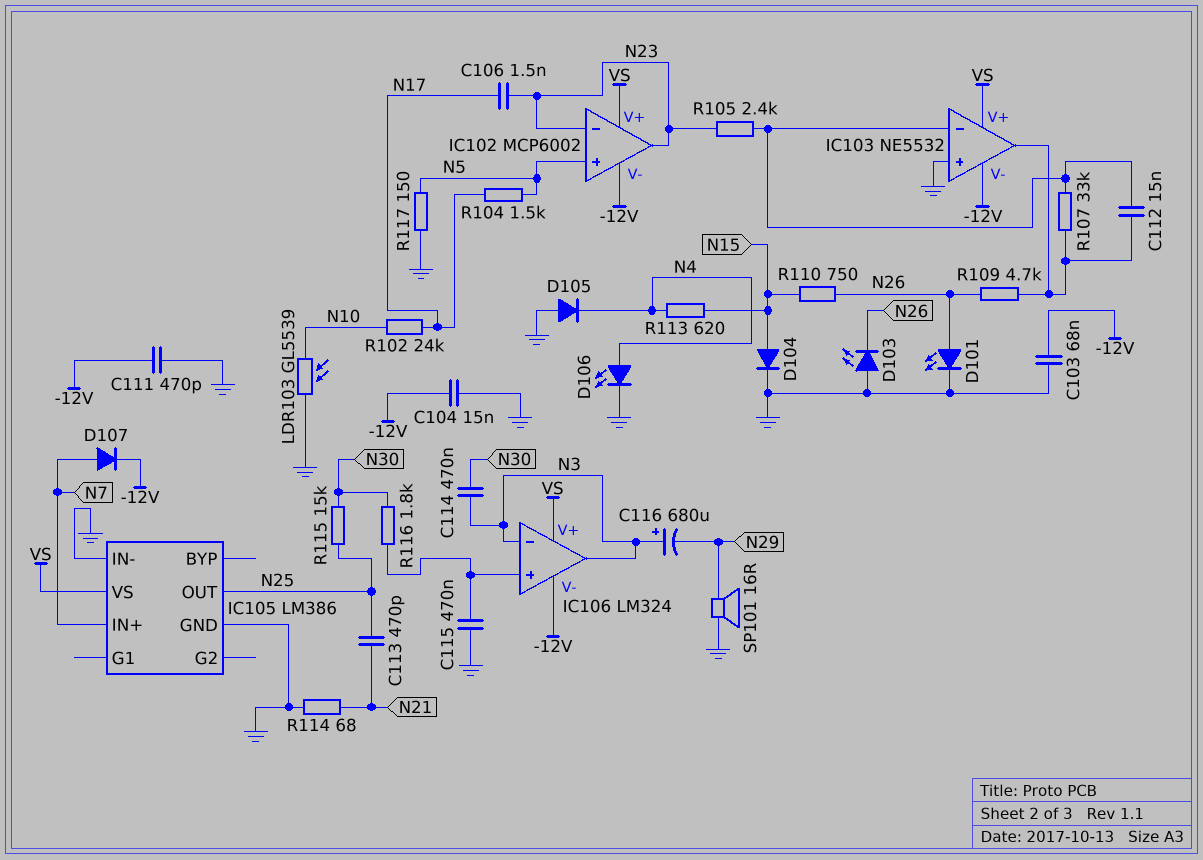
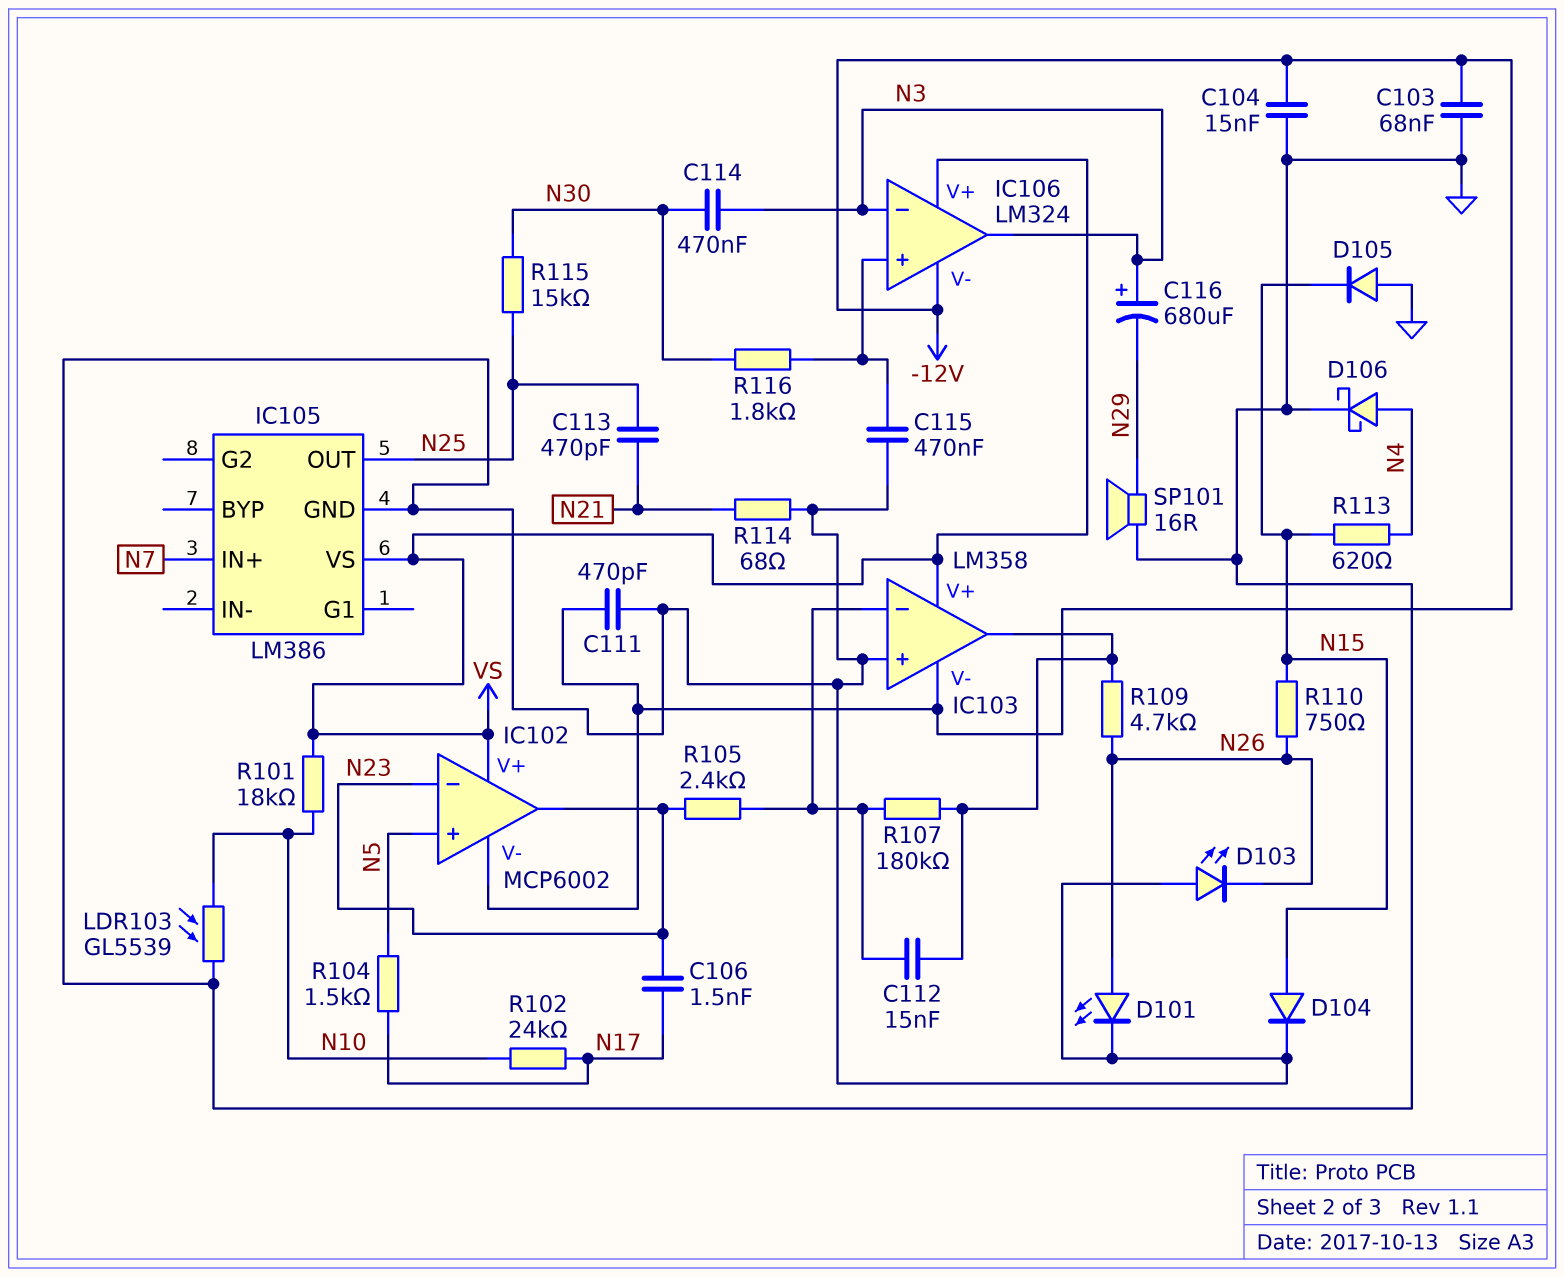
D105: diode (A GND, K N4) -> diode (A GND, K N15)
D106: LED (A N4, K GND) -> schottky (A N4, K GND)
D107: diode (A N7, K -12V) -> none
IC103: NE5532 -> LM358
IC105 pin IN-: GND -> none
R101: none -> 18k (N10, VS)
R107: 33k (IC103/in-, IC103/out) -> 180k (IC103/in-, IC103/out)
R117: 150 (GND, N5) -> none

